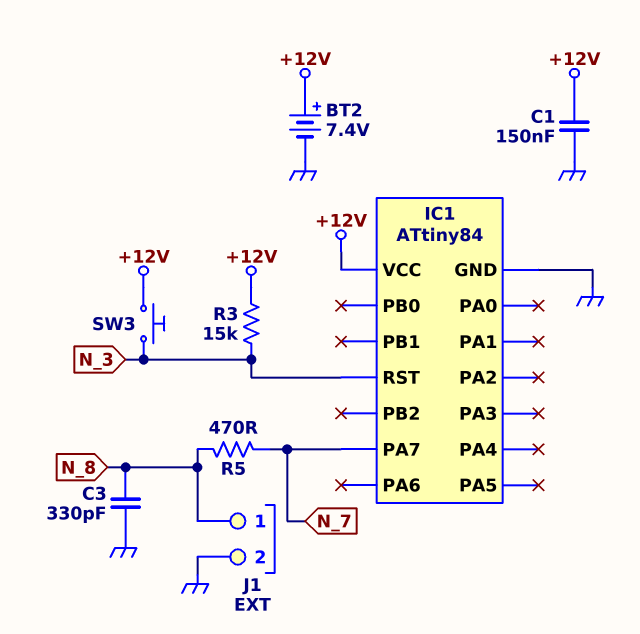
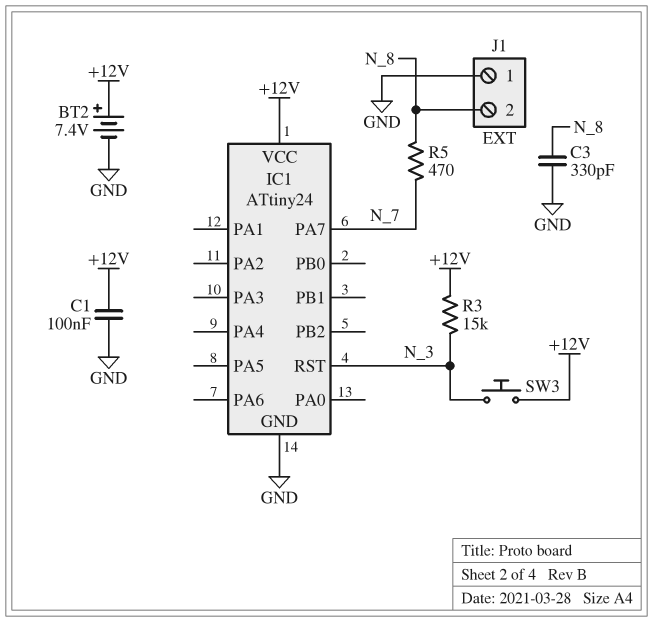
C1: 150nF (+12V, GND) -> 100nF (+12V, GND)
IC1: ATtiny84 -> ATtiny24
J1 pin 1: N_8 -> GND
J1 pin 2: GND -> N_8

